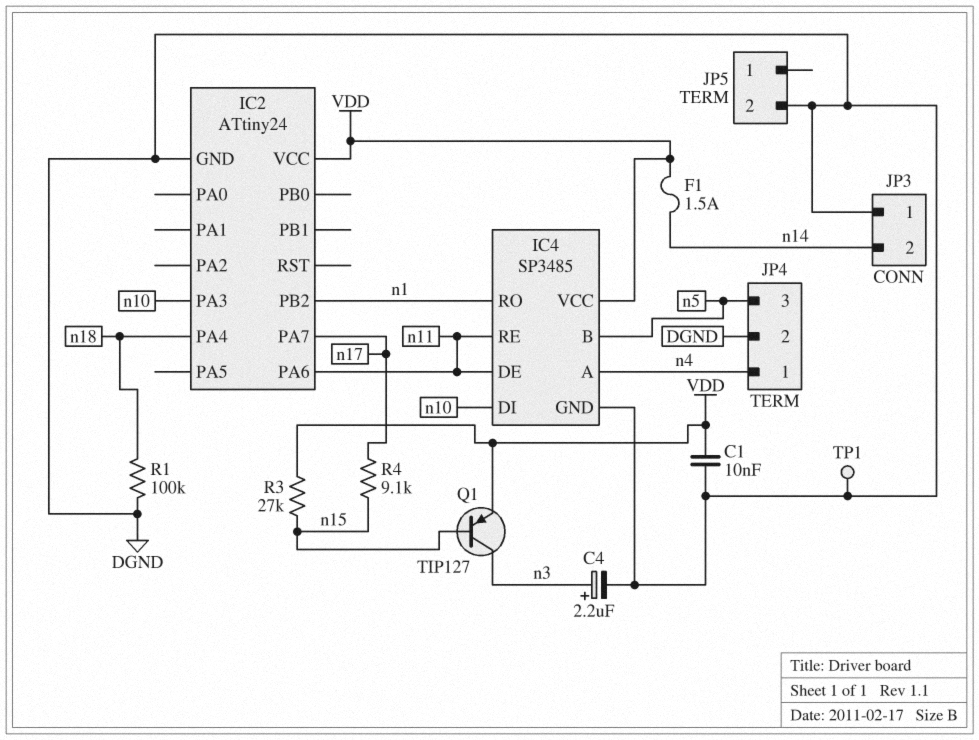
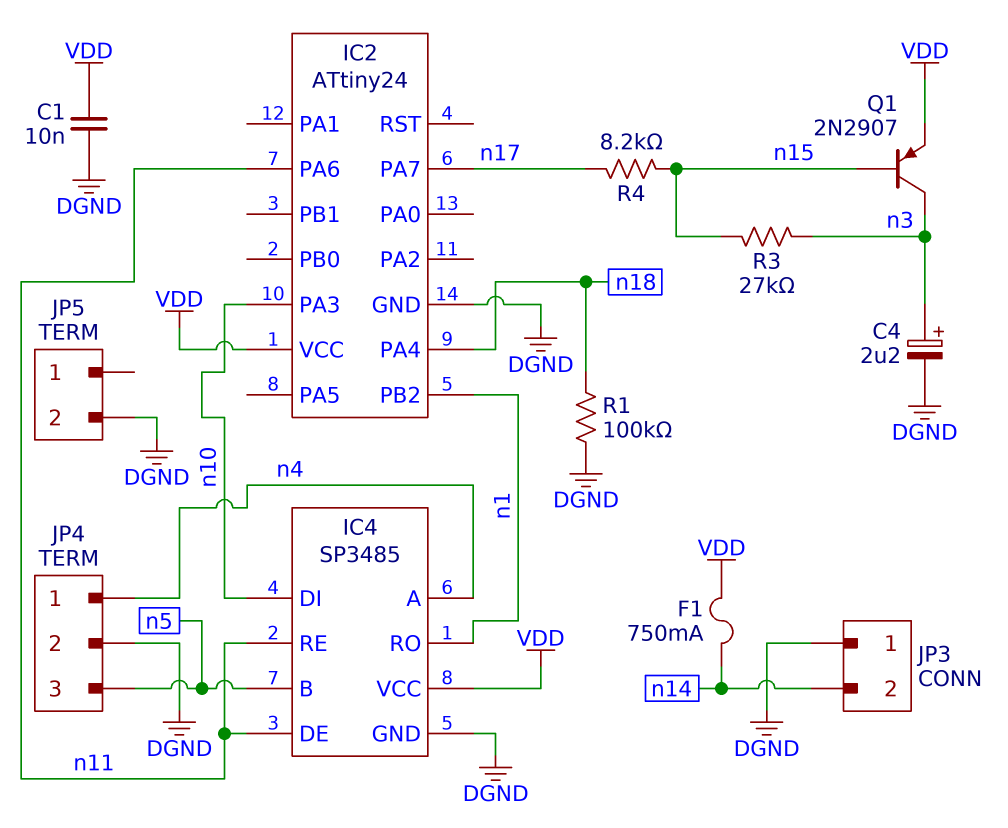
F1: 1.5A (VDD, n14) -> 750mA (VDD, n14)
Q1: PNP TIP127 (B n15, C n3, E VDD) -> PNP 2N2907 (B n15, C n3, E VDD)
R3: 27k (VDD, n15) -> 27k (n3, n15)
R4: 9.1k (n15, n17) -> 8.2k (n15, n17)
TP1: test point (DGND) -> none

